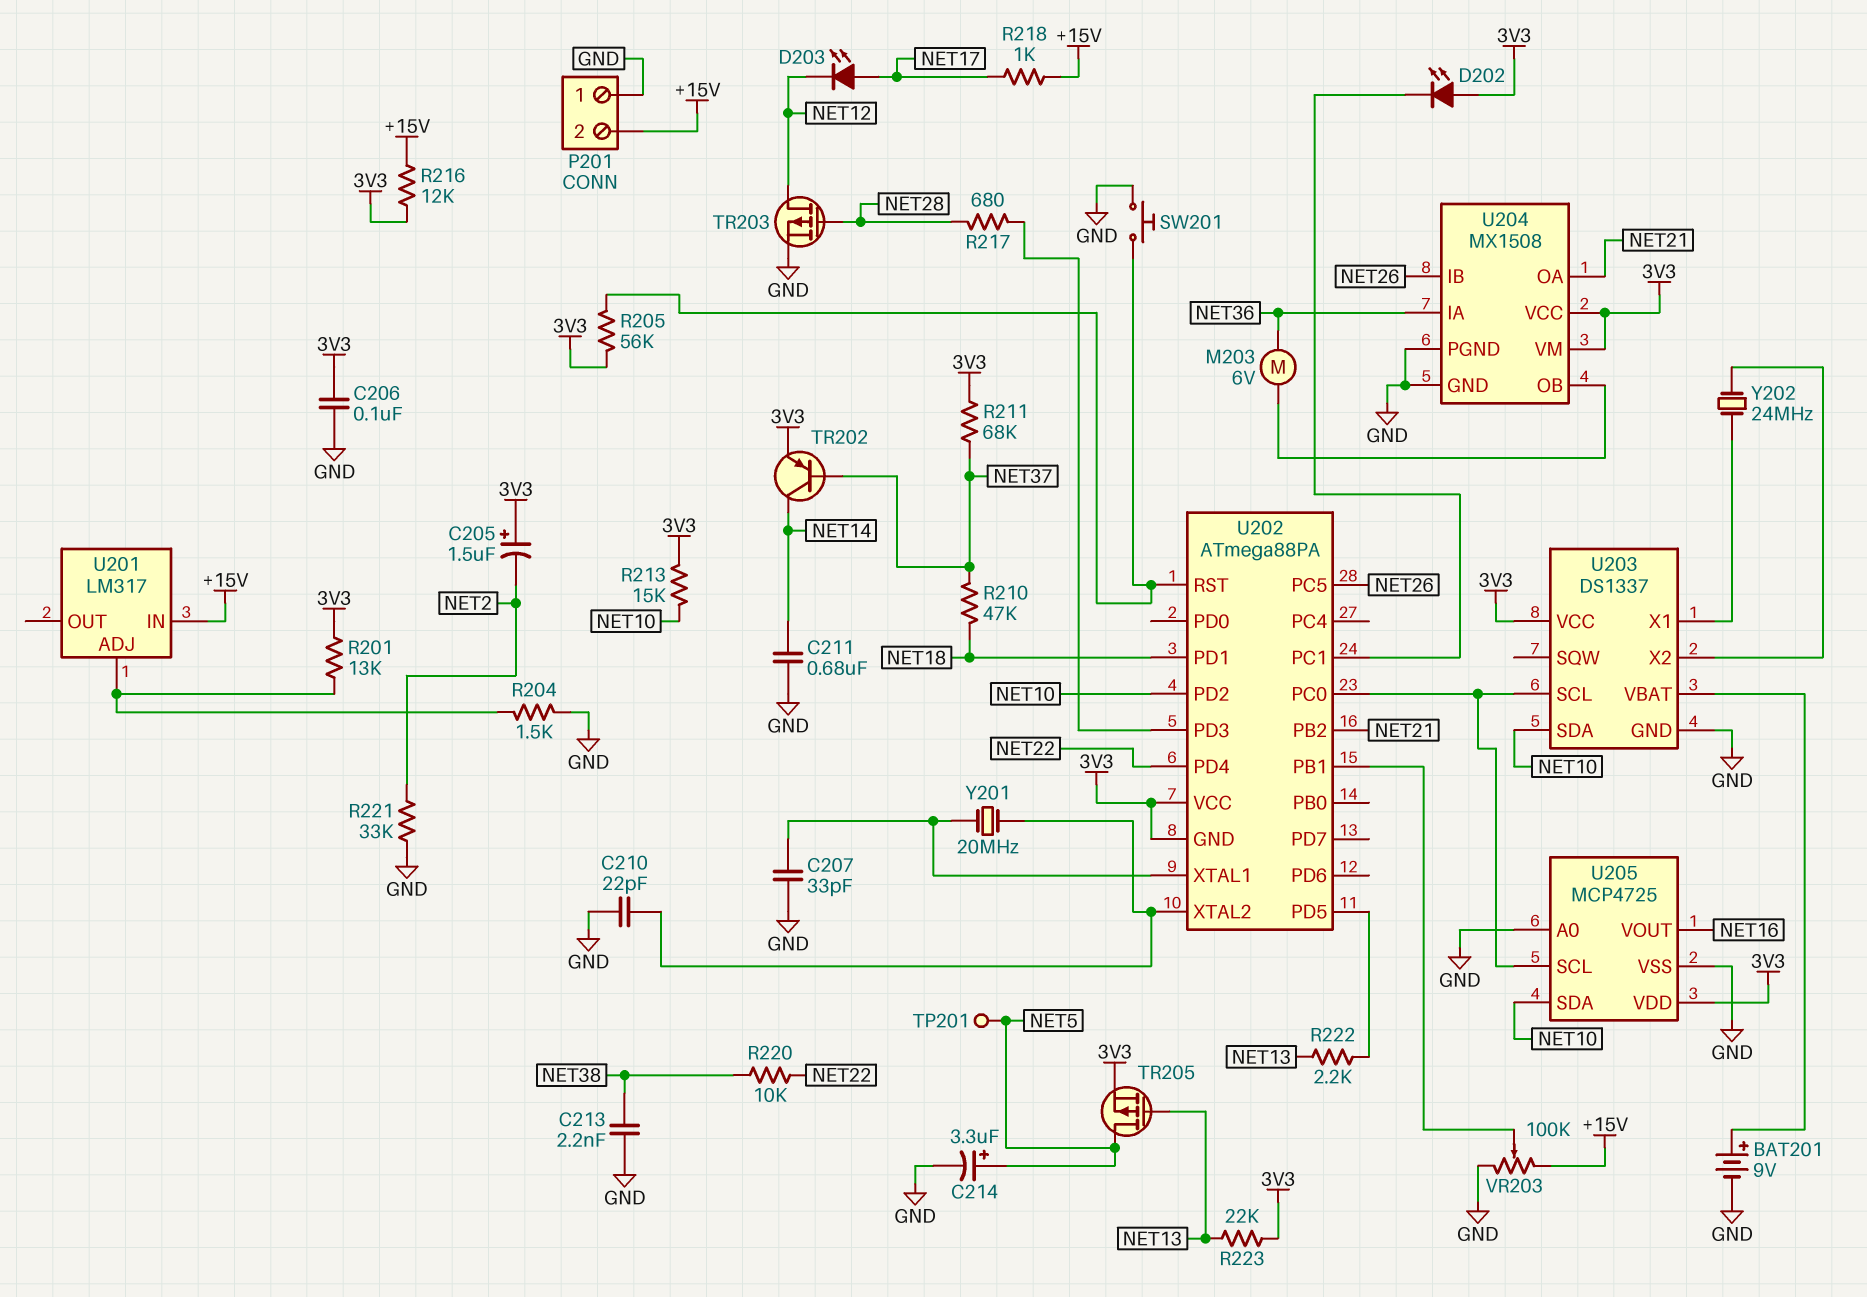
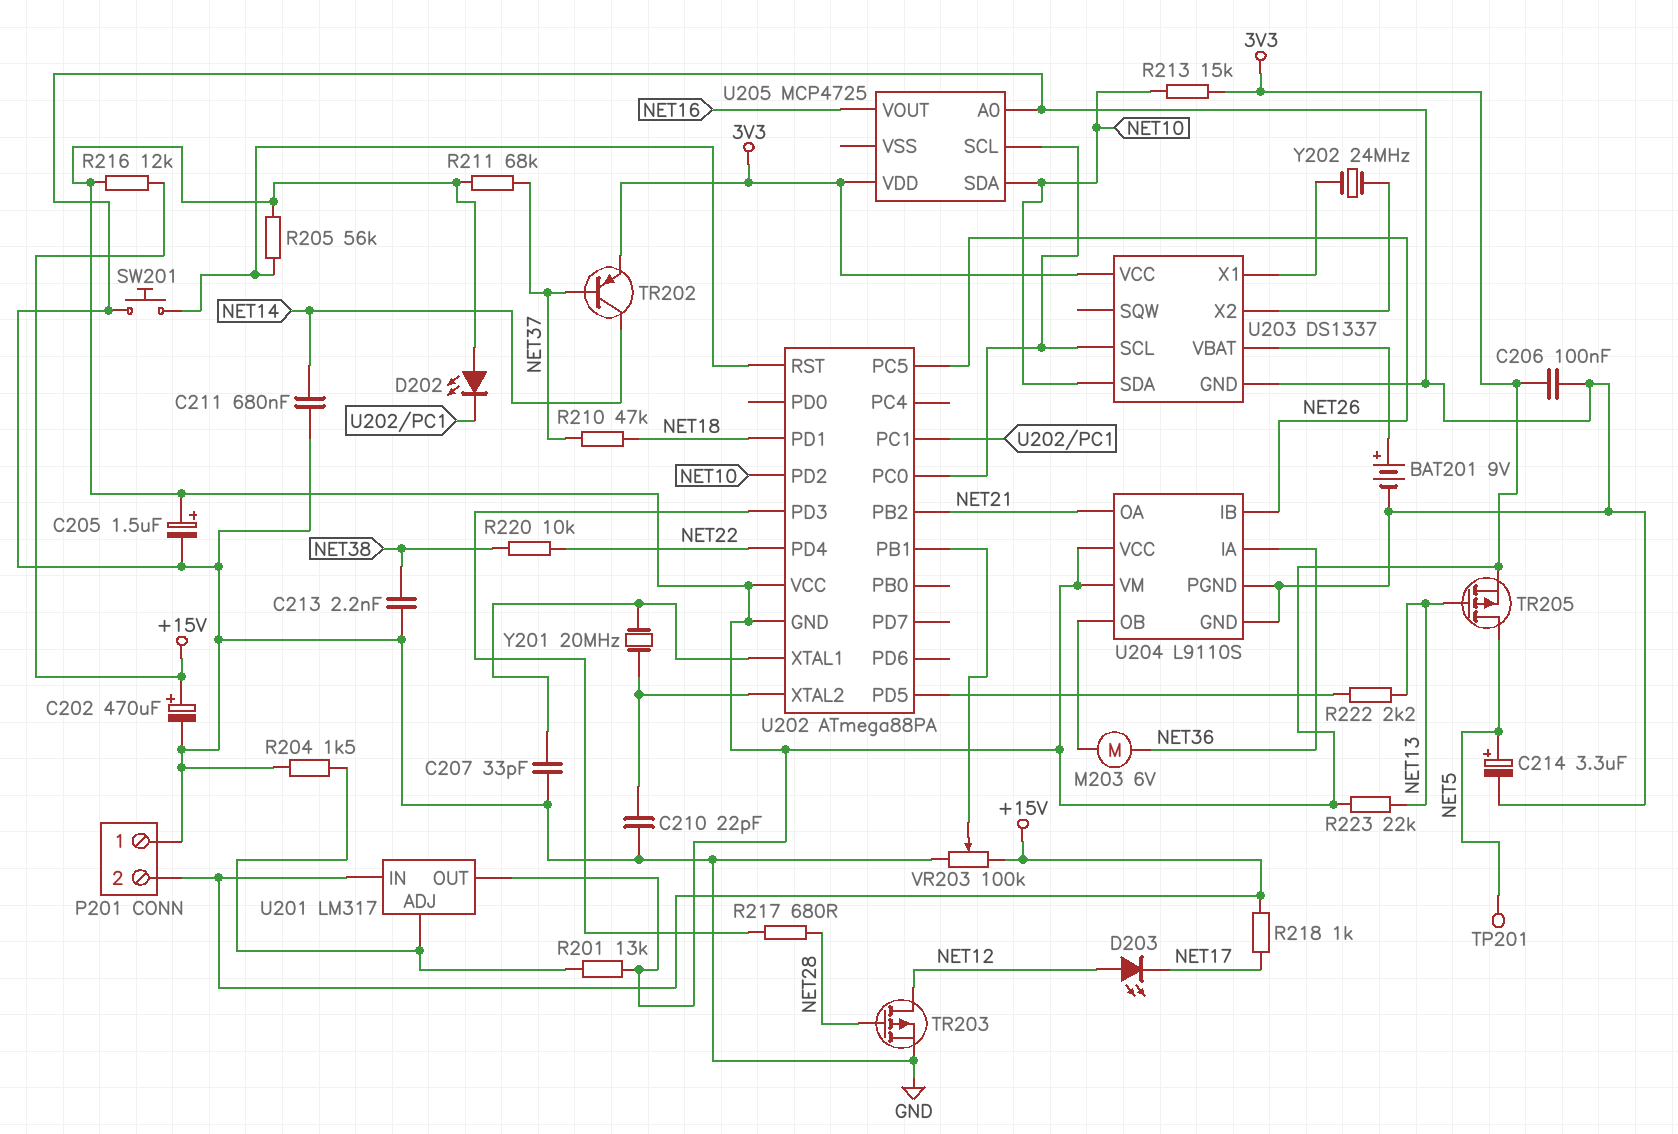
C202: none -> 470uF (plus +15V, minus GND)
C205: 1.5uF (plus 3V3, minus NET2) -> 1.5uF (plus 3V3, minus GND)
D203: LED (A NET17, K NET12) -> LED (A NET12, K NET17)
R221: 33k (GND, NET2) -> none
U201 pin OUT: none -> 3V3
U204: MX1508 -> L9110S
U205 pin VSS: GND -> none

